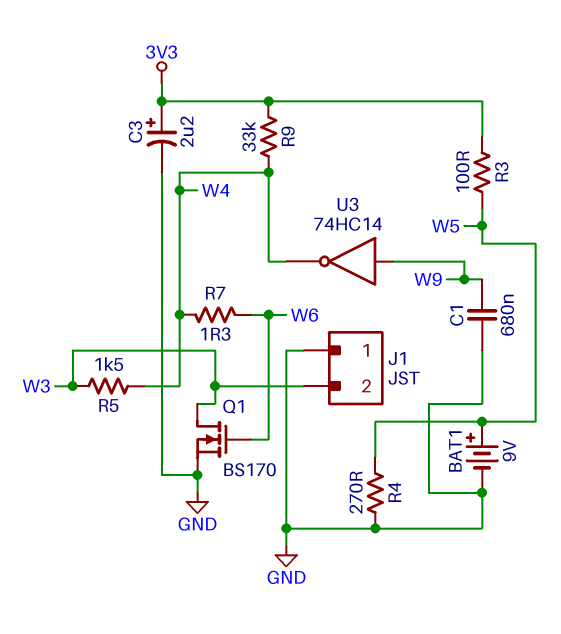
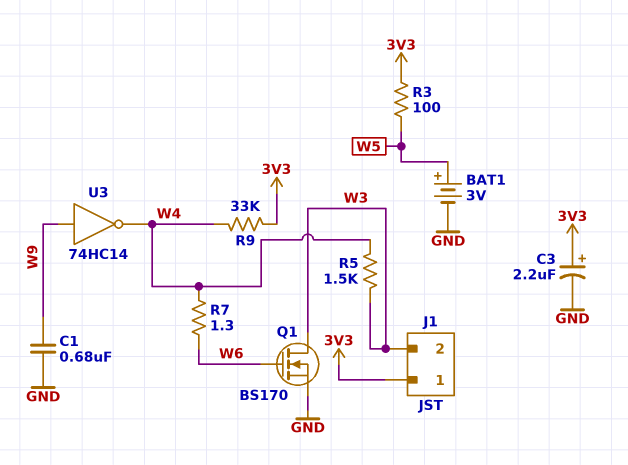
BAT1: 9V (plus W5, minus GND) -> 3V (plus W5, minus GND)
J1 pin 1: GND -> 3V3
R4: 270 (GND, W5) -> none

